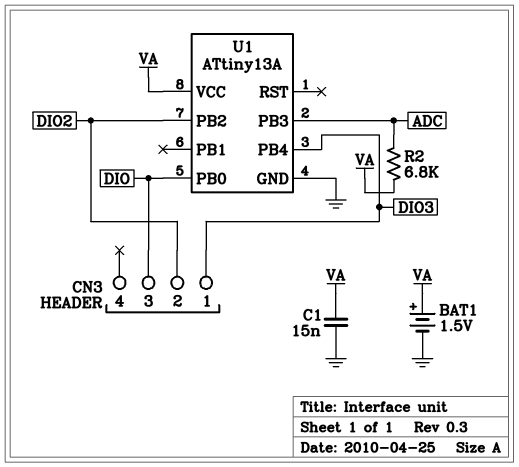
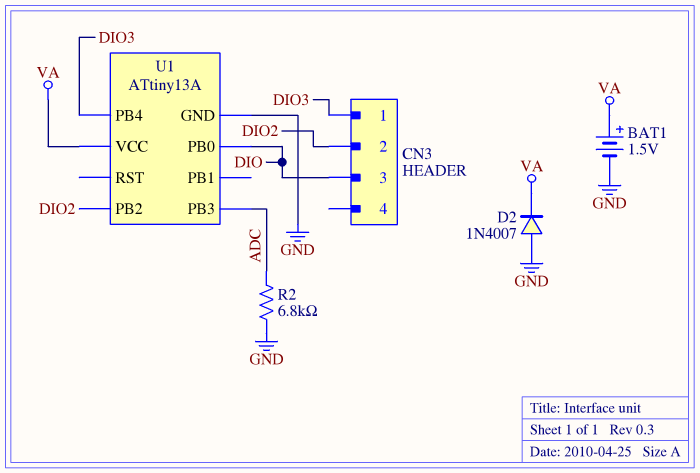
C1: 15nF (GND, VA) -> none
D2: none -> diode 1N4007 (A GND, K VA)
R2: 6.8k (ADC, VA) -> 6.8k (ADC, GND)

